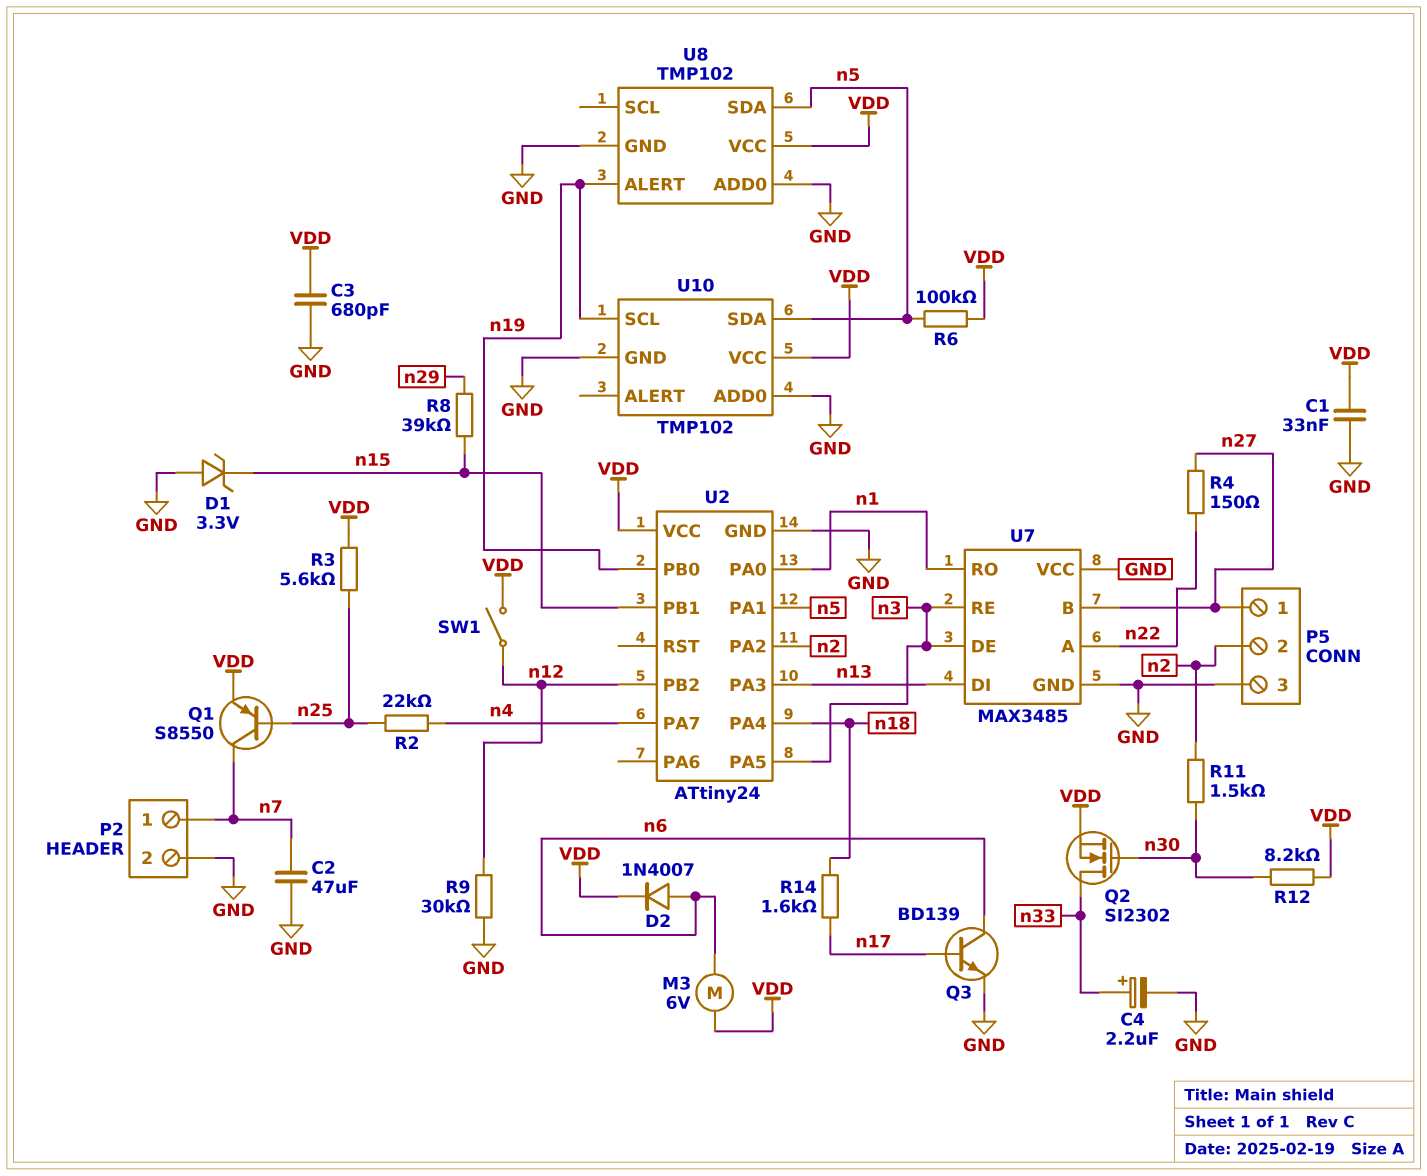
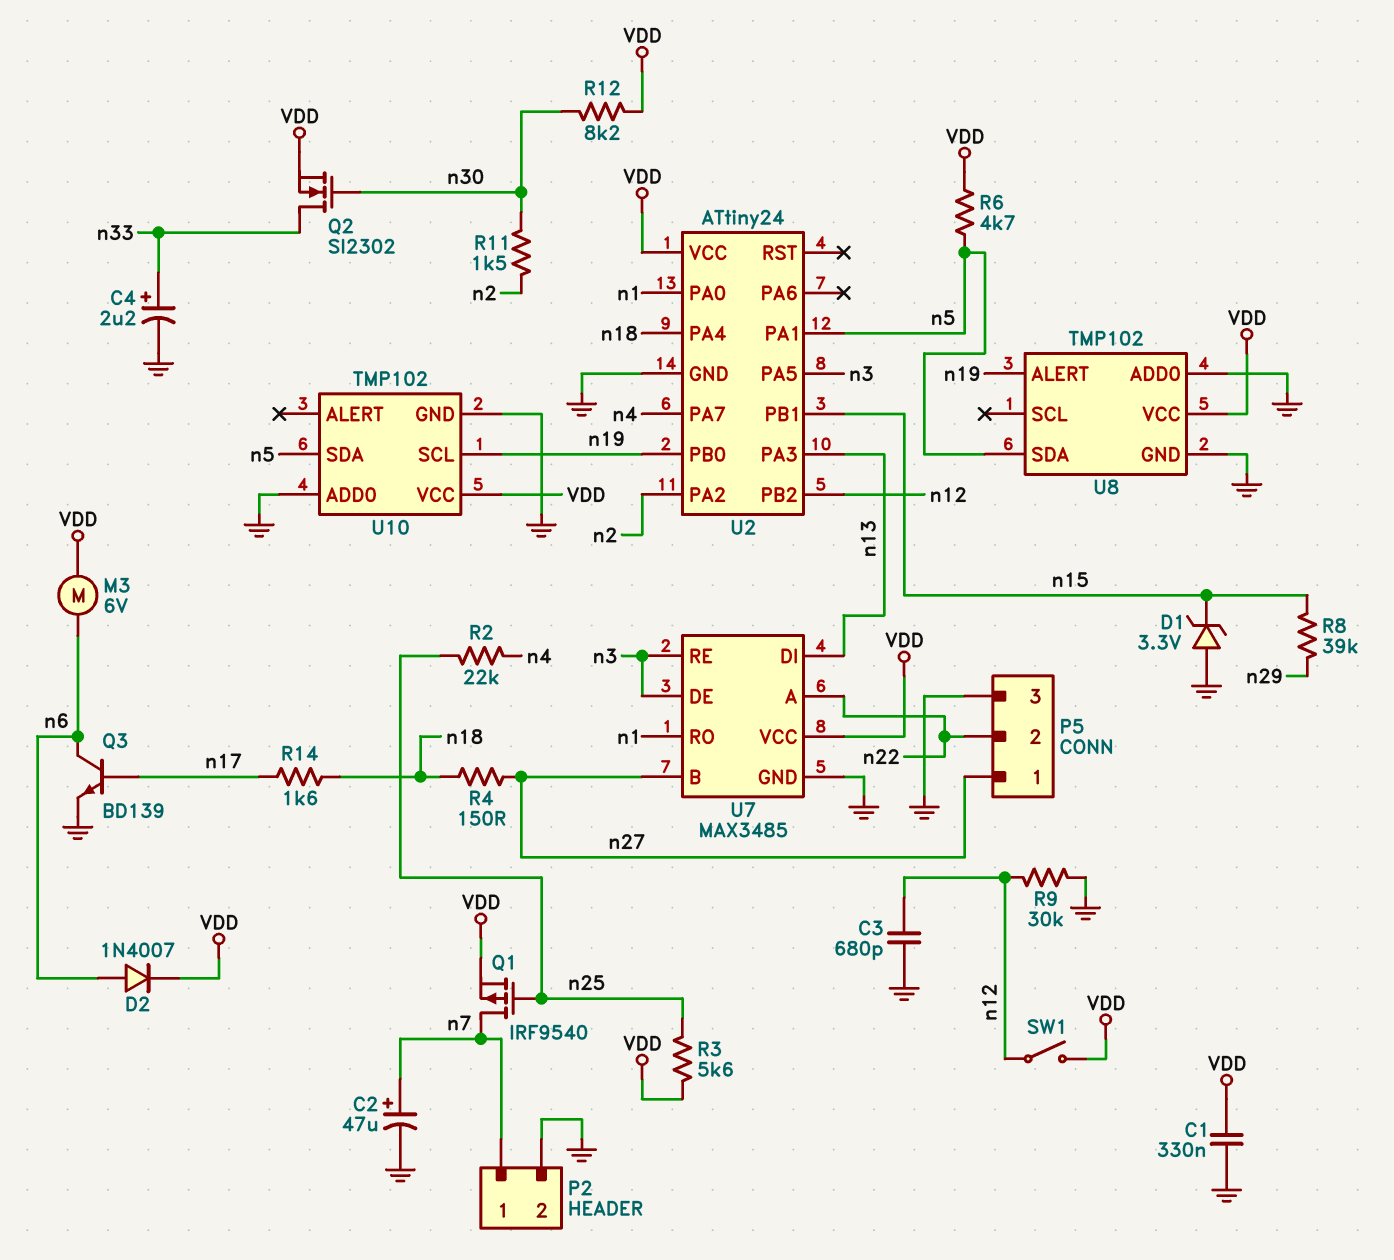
C1: 33nF (GND, VDD) -> 330nF (GND, VDD)
C2: 47uF (GND, n7) -> 47uF (plus n7, minus GND)
C3: 680pF (GND, VDD) -> 680pF (GND, n12)
P5 pin 2: n2 -> n22
Q1: PNP S8550 (B n25, C n7, E VDD) -> PMOS IRF9540 (G n25, D n7, S VDD)
R4: 150 (n22, n27) -> 150 (n18, n27)
R6: 100k (VDD, n5) -> 4.7k (VDD, n5)
U7 pin VCC: GND -> VDD

